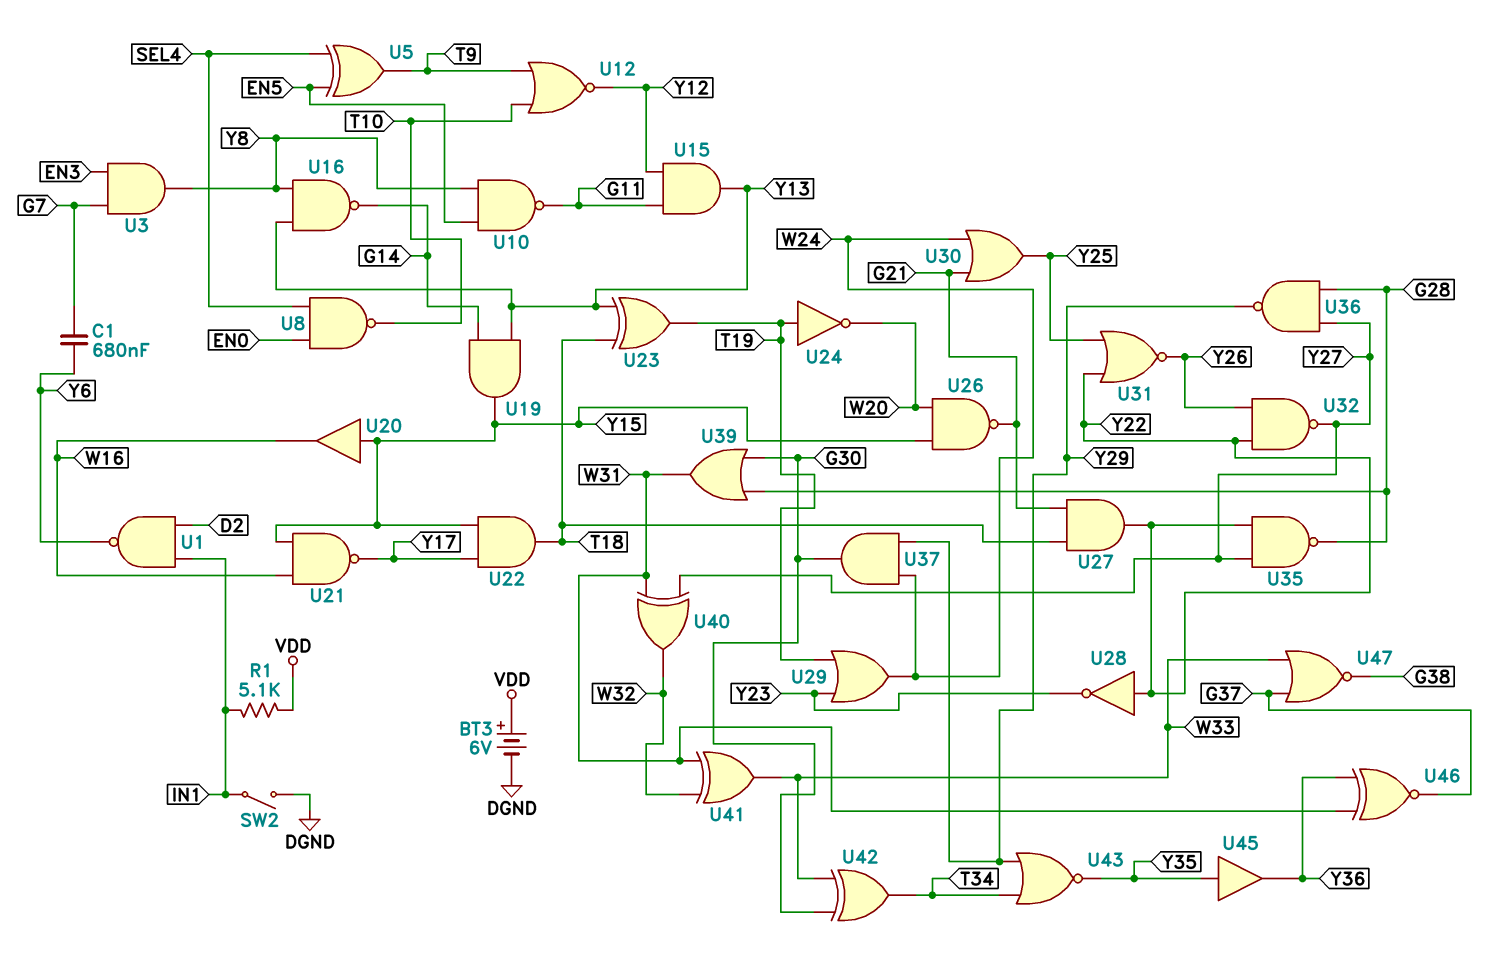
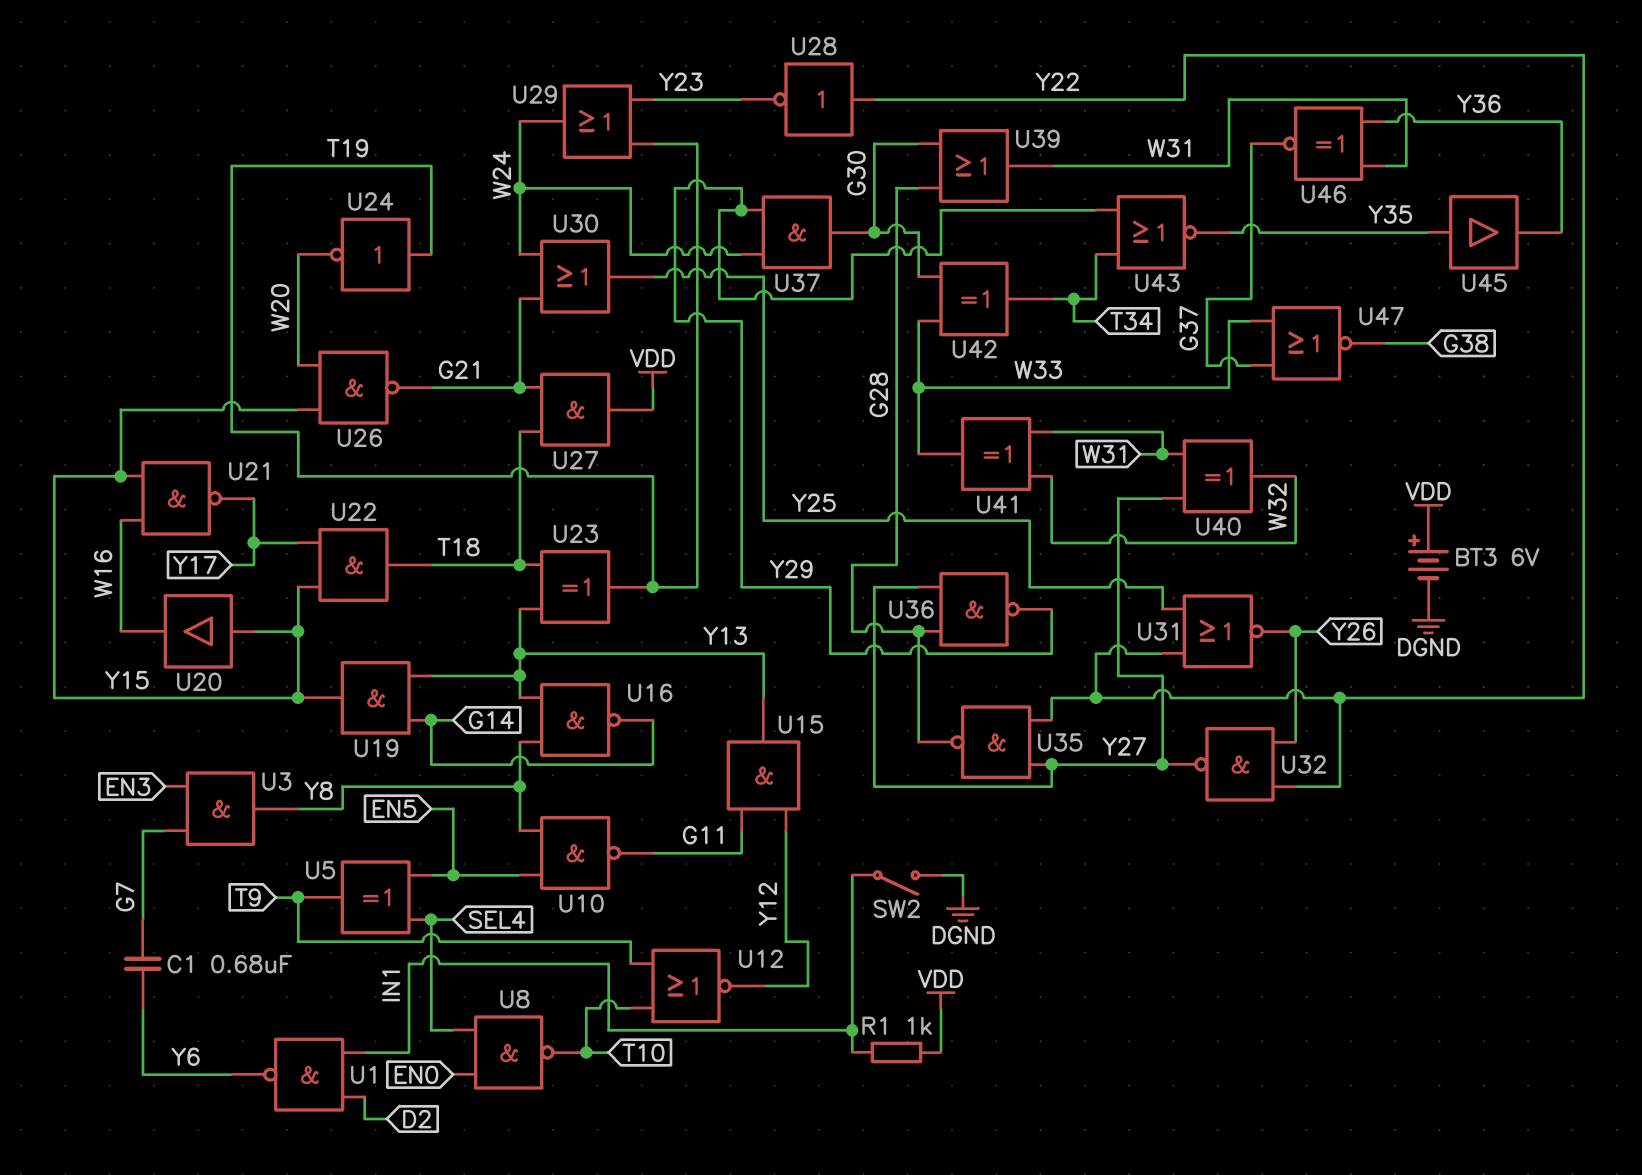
R1: 5.1k (IN1, VDD) -> 1k (IN1, VDD)
U27: AND (in G21, in T18, out Y22) -> AND (in G21, in T18, out VDD)

